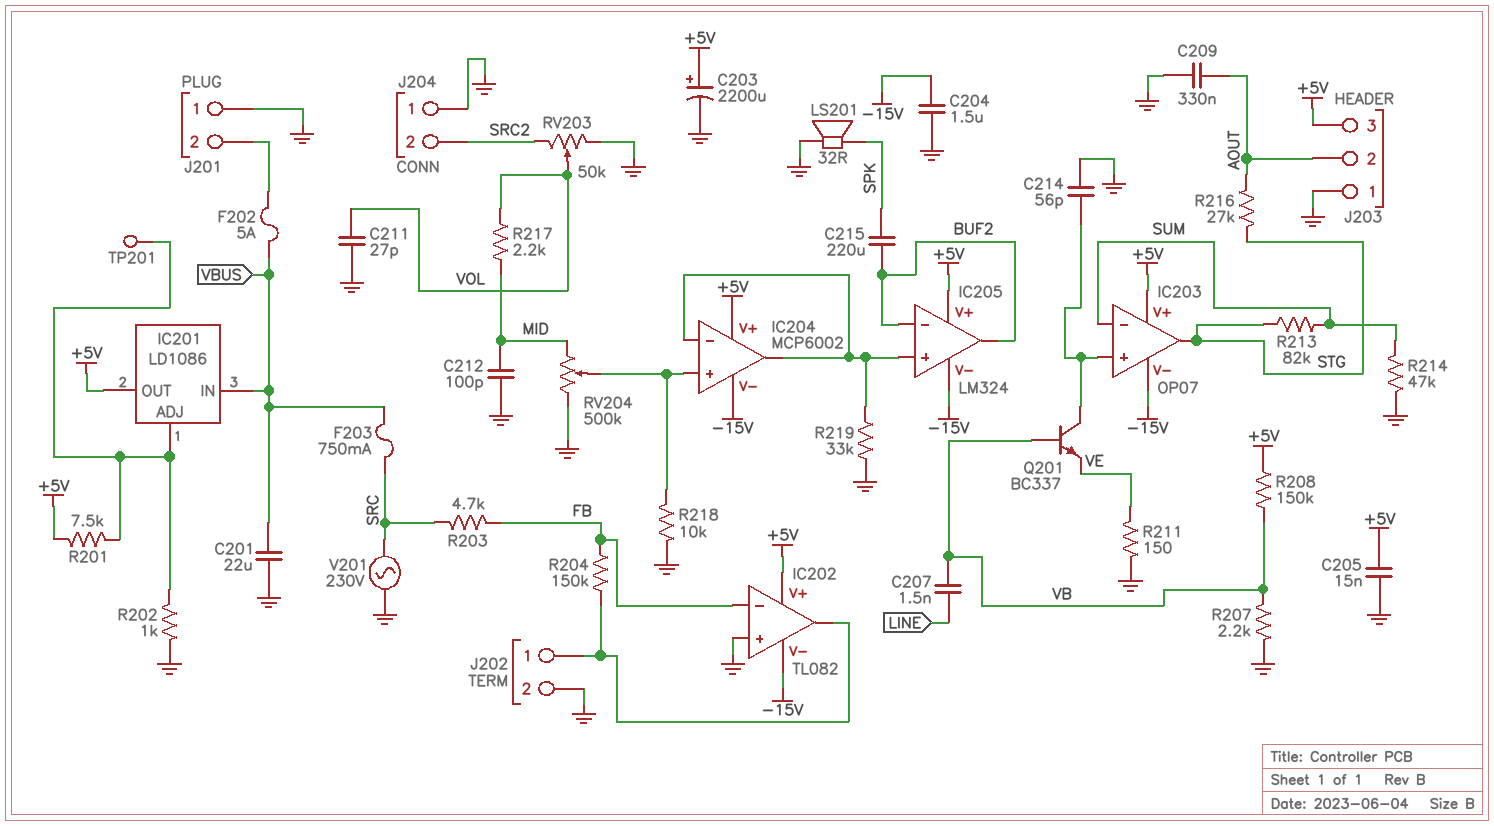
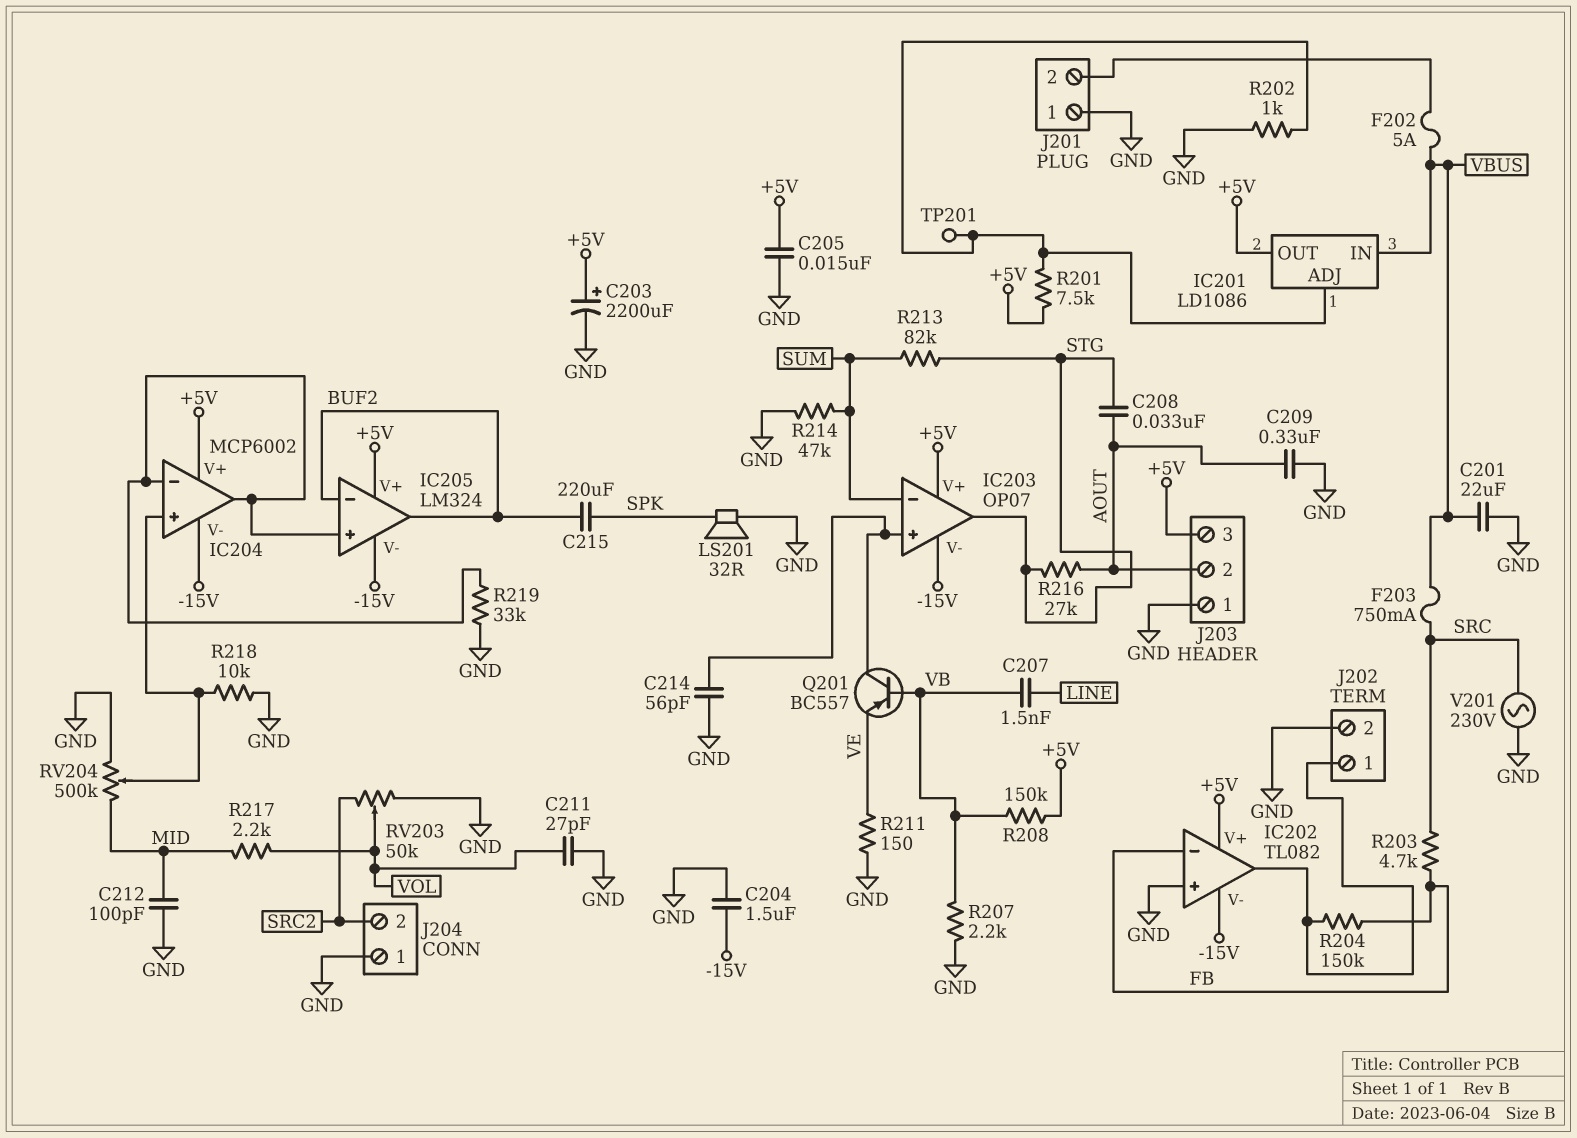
C208: none -> 33nF (AOUT, STG)
Q201: NPN BC337 (B VB, C IC203/in+, E VE) -> PNP BC557 (B VB, C IC203/in+, E VE)

